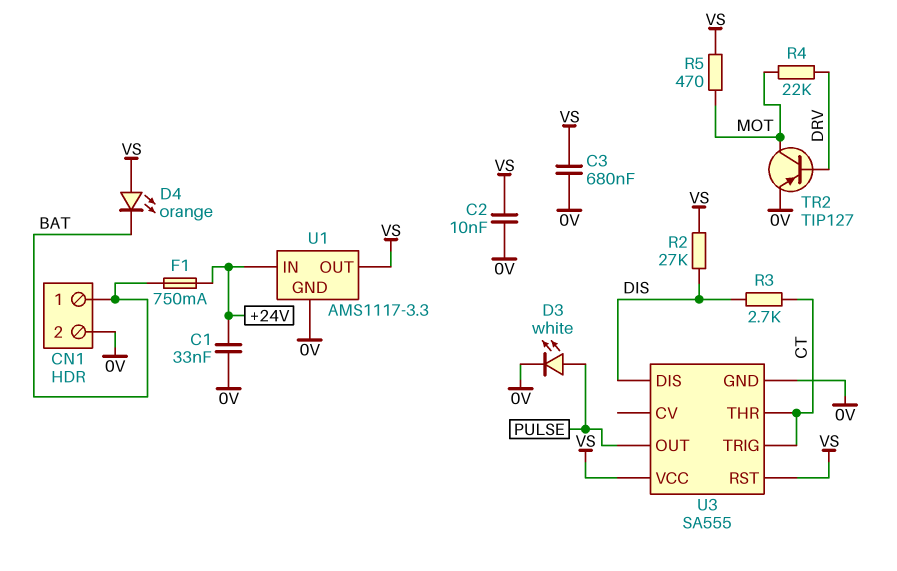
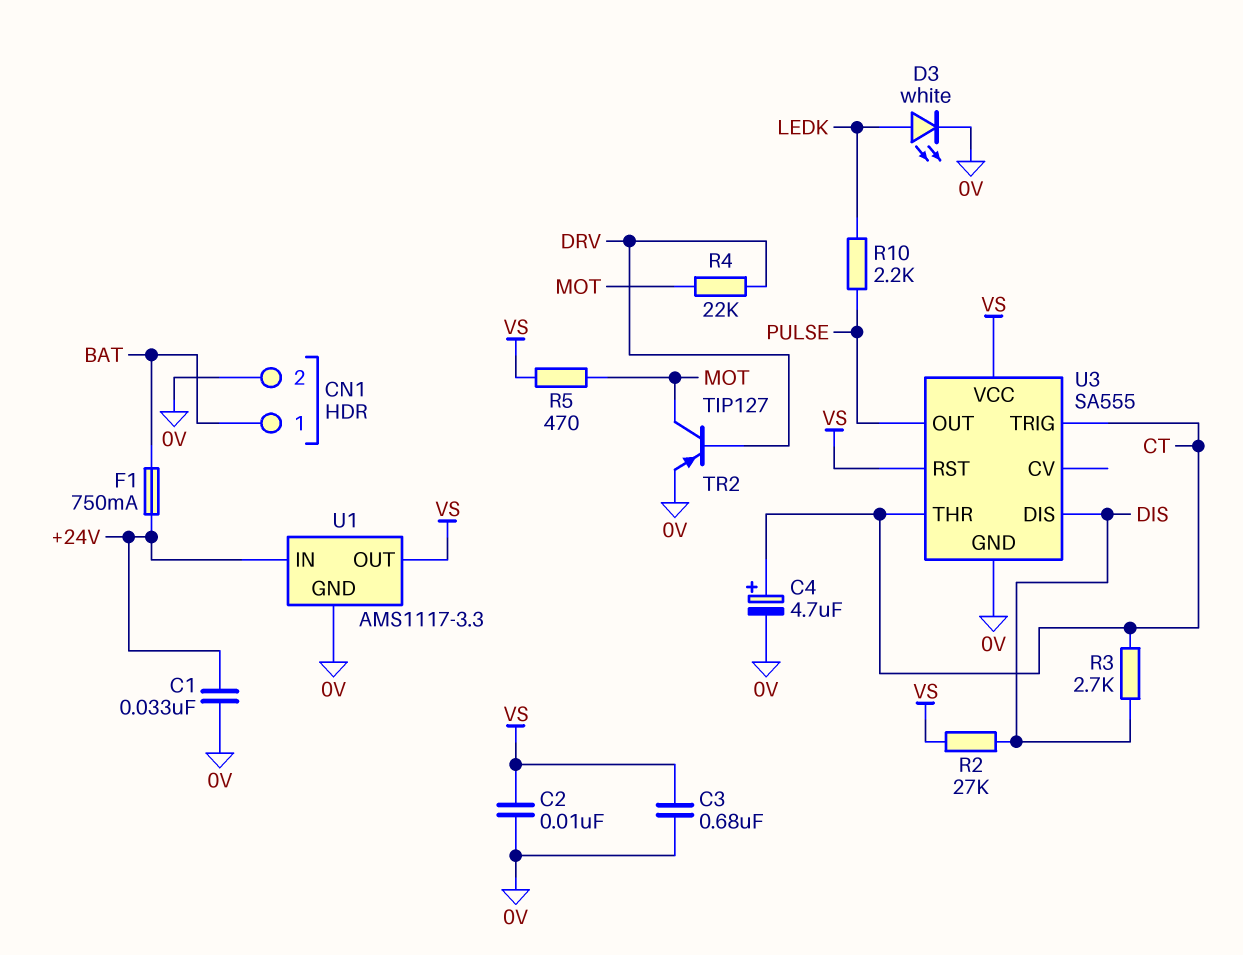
C4: none -> 4.7uF (plus CT, minus 0V)
D3: LED white (A PULSE, K 0V) -> LED white (A LEDK, K 0V)
D4: LED orange (A VS, K BAT) -> none
R10: none -> 2.2k (LEDK, PULSE)

